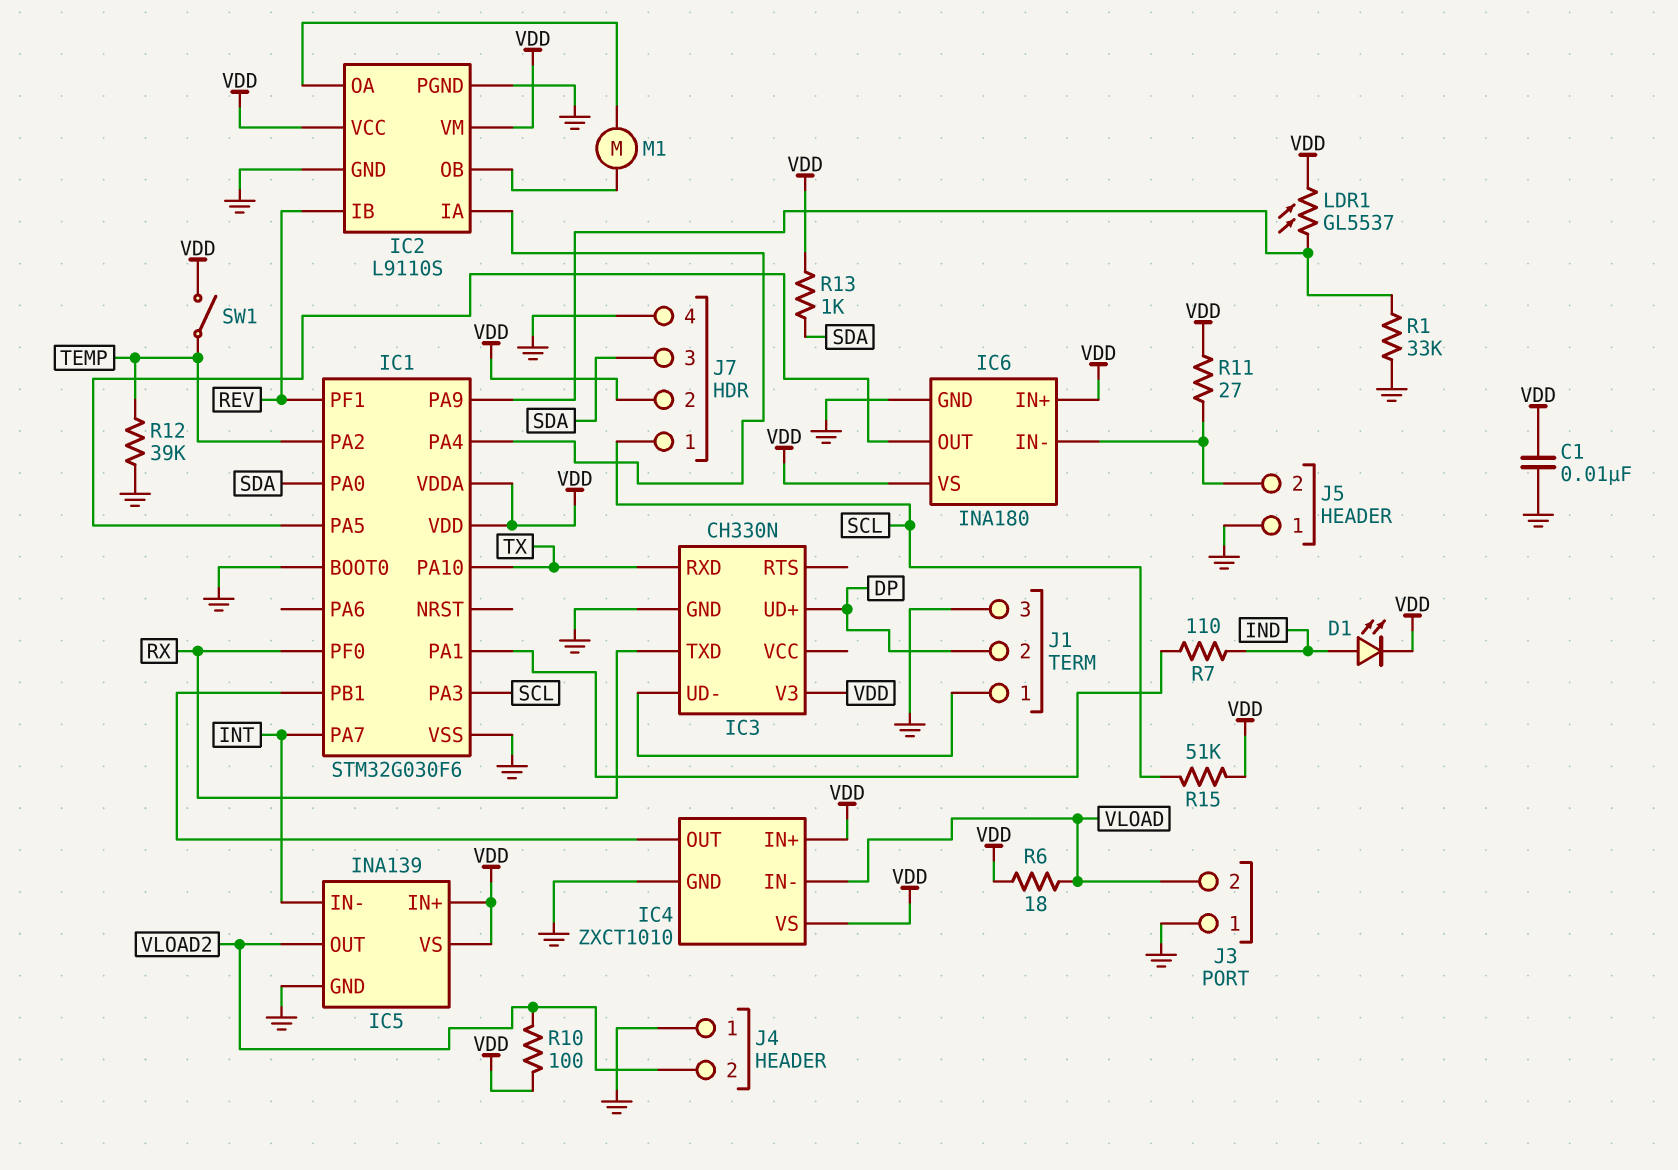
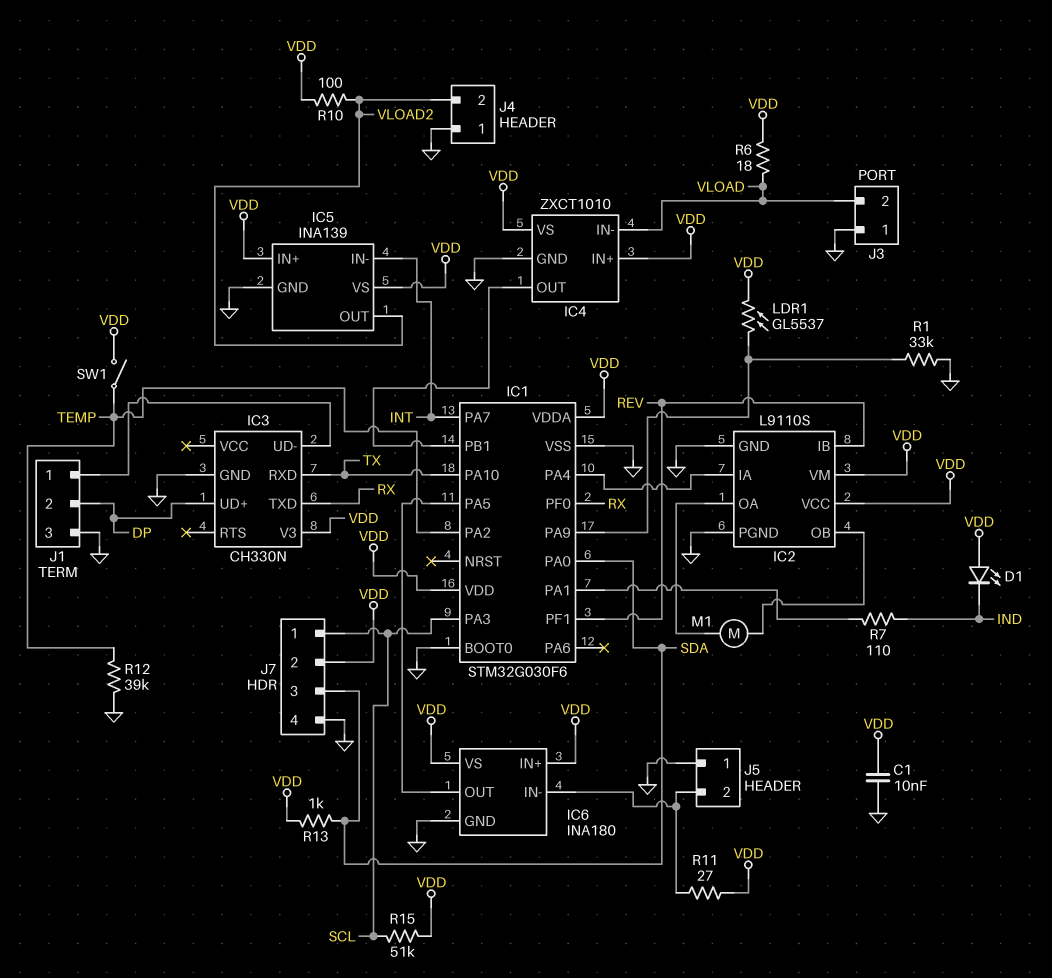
D1: LED (A IND, K VDD) -> LED (A VDD, K IND)

